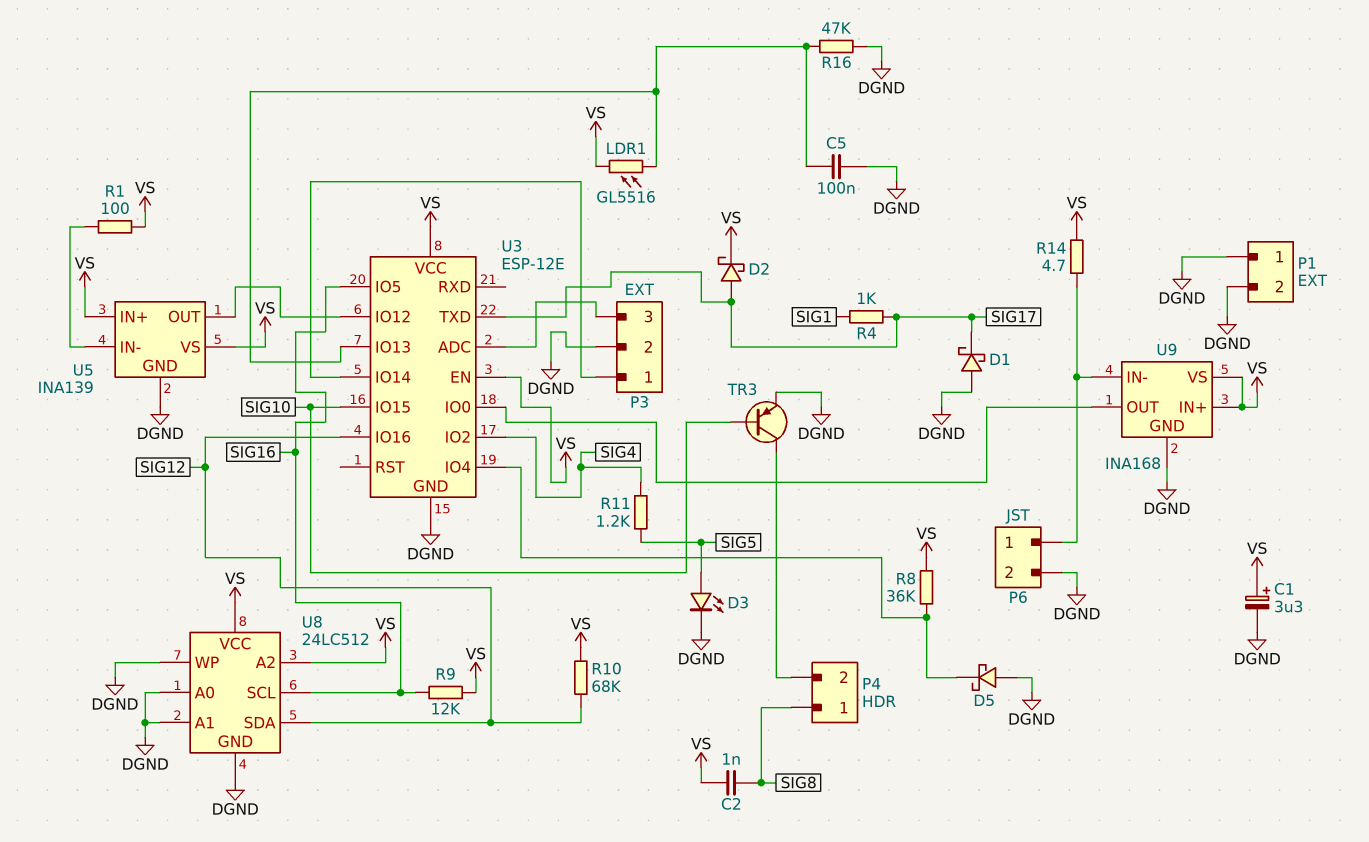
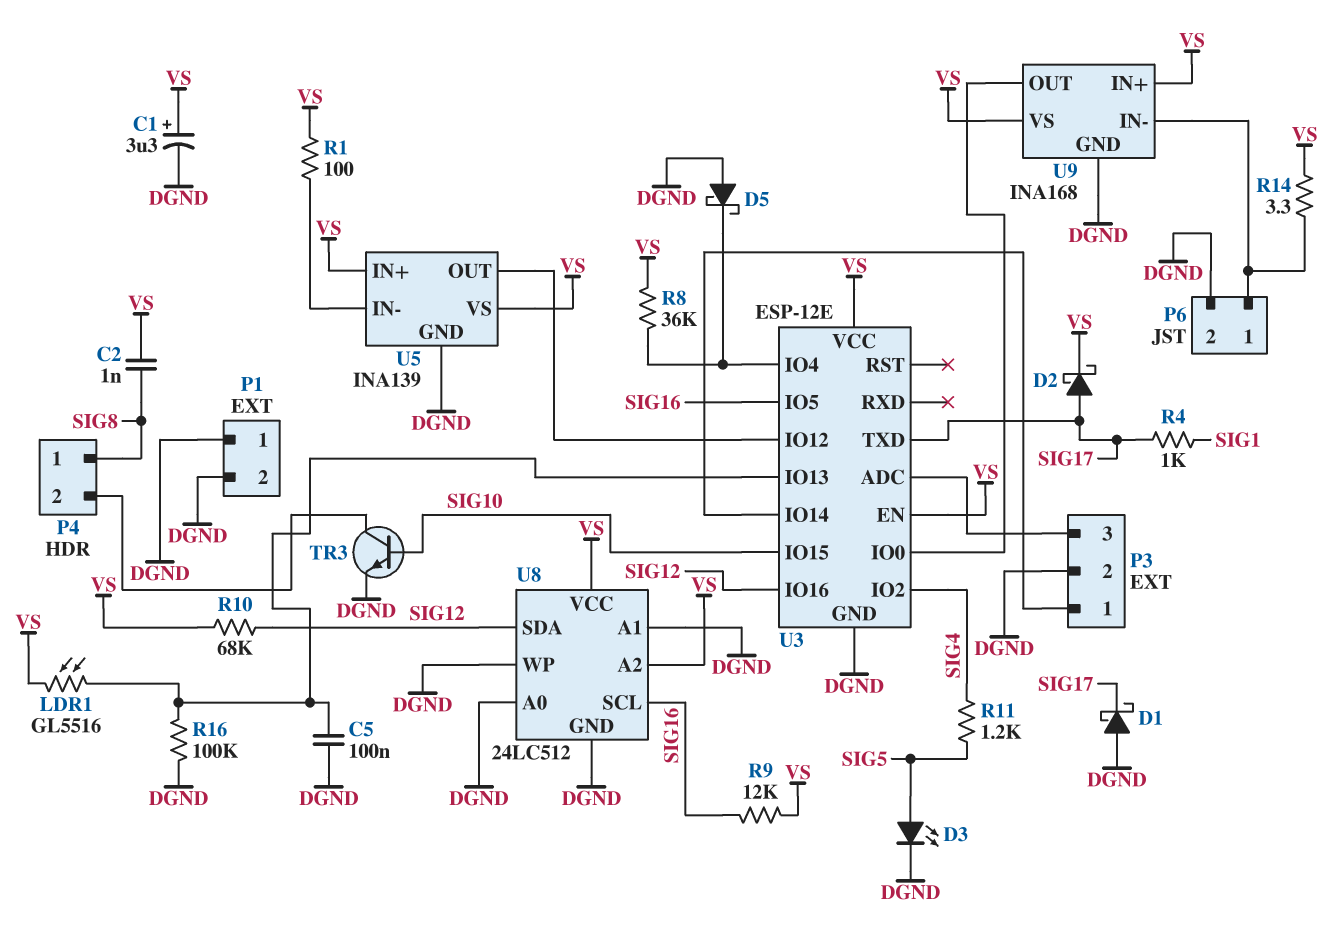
R14: 4.7 (P6/1, VS) -> 3.3 (P6/1, VS)
R16: 47k (DGND, U3/IO13) -> 100k (DGND, U3/IO13)
TR3: PNP (B SIG10, C P4/2, E DGND) -> NPN (B SIG10, C P4/2, E DGND)

